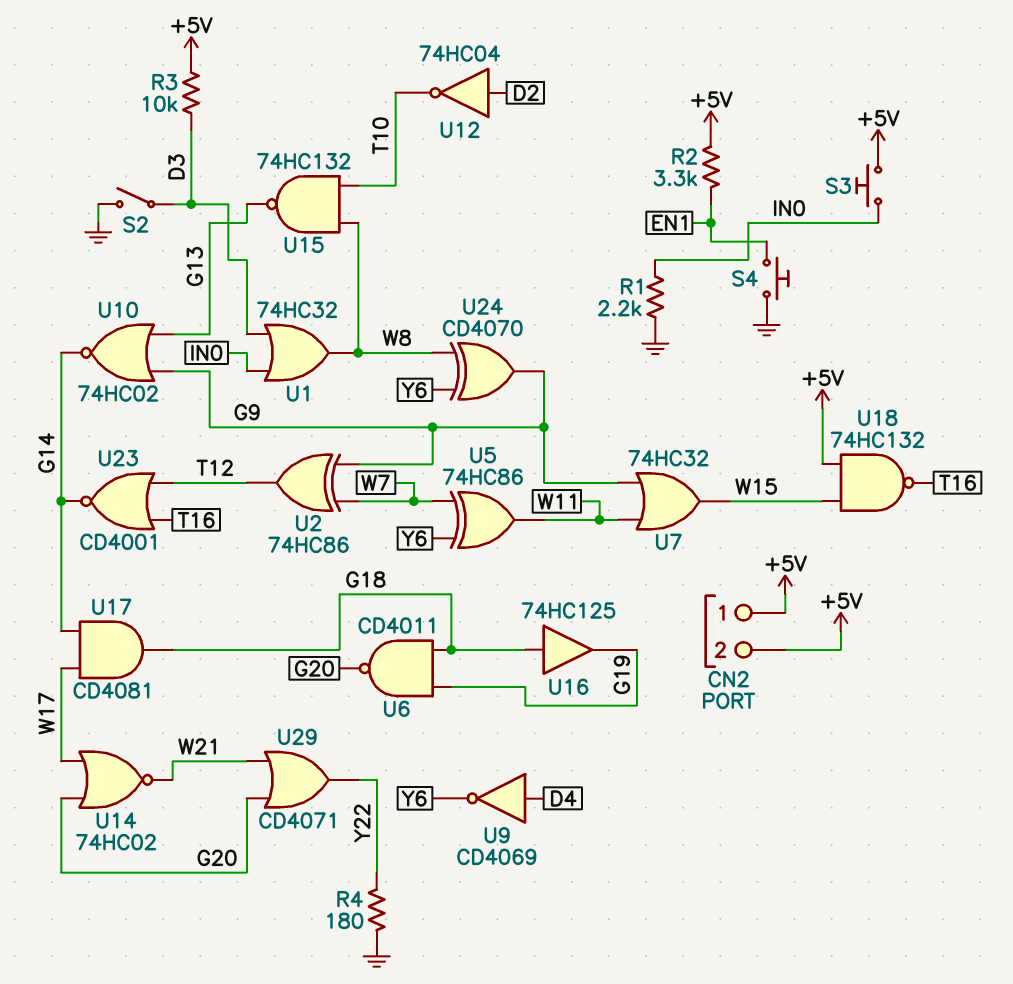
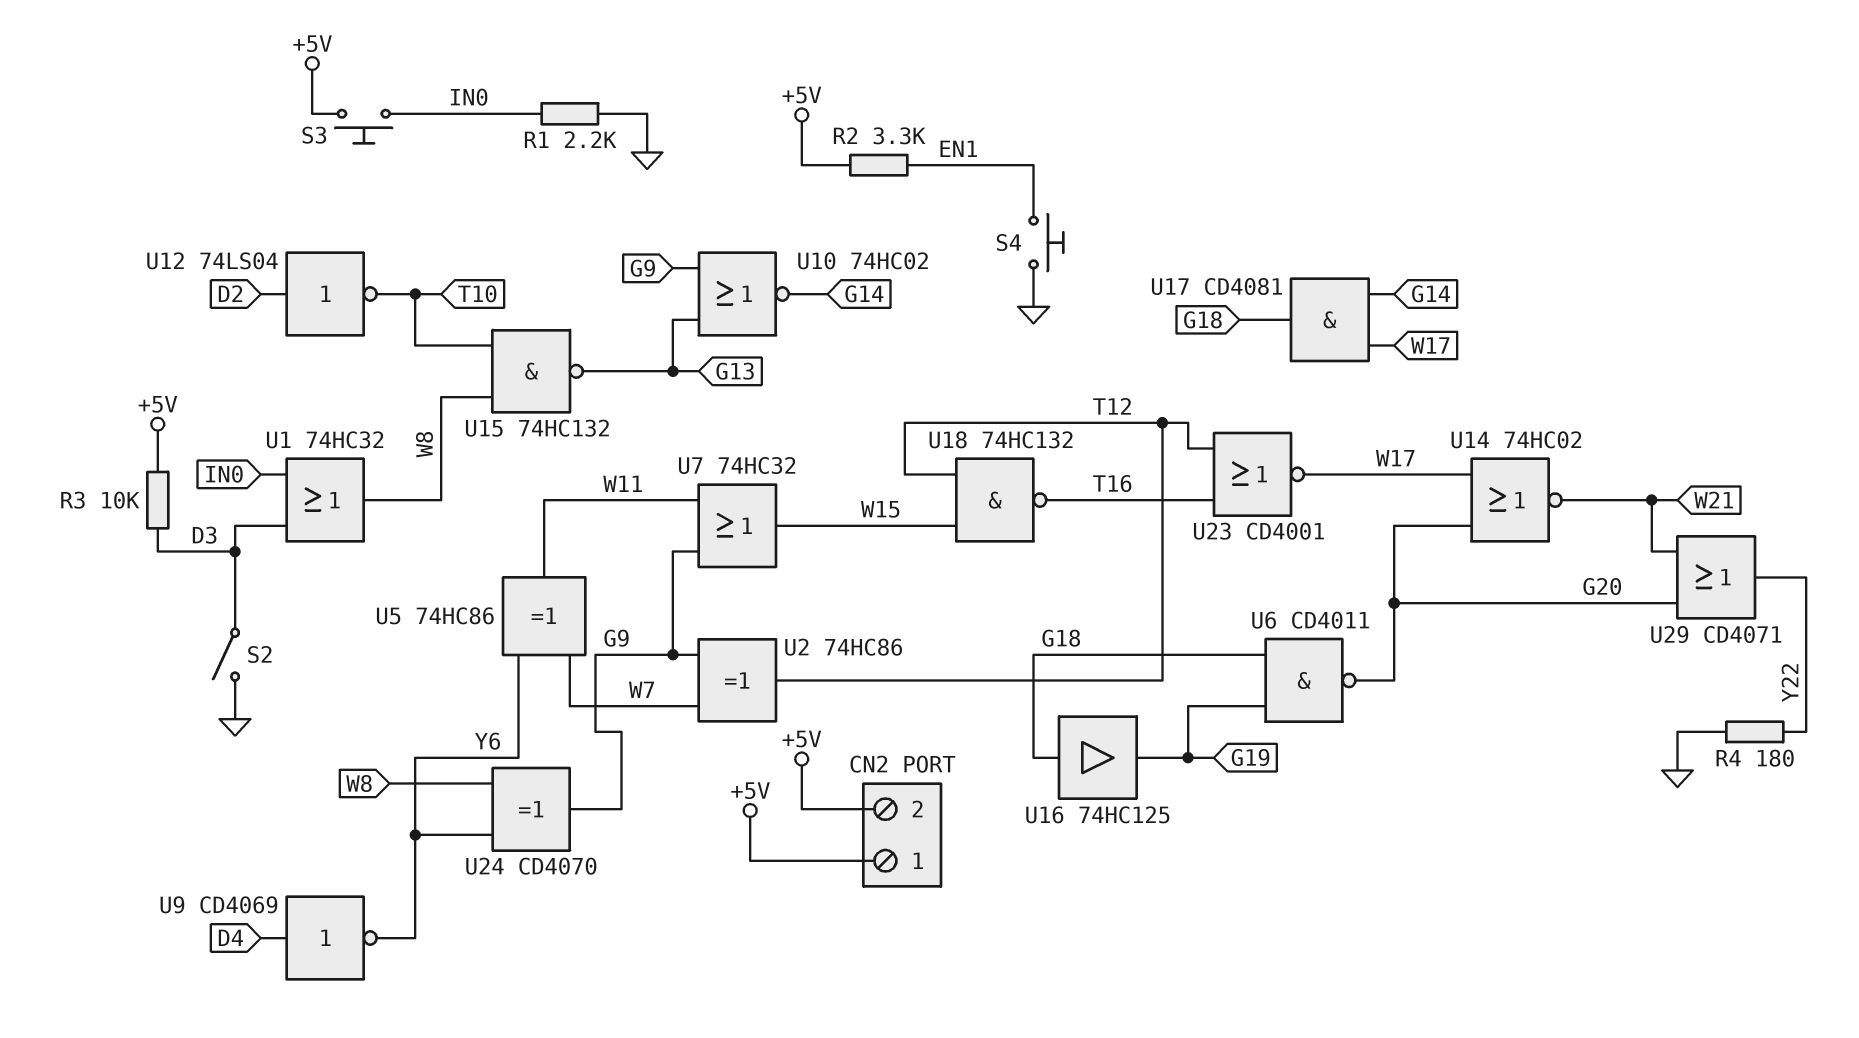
U12: NOT 74HC04 (in D2, out T10) -> NOT 74LS04 (in D2, out T10)
U18: NAND 74HC132 (in +5V, in W15, out T16) -> NAND 74HC132 (in T12, in W15, out T16)
U23: NOR CD4001 (in T12, in T16, out G14) -> NOR CD4001 (in T12, in T16, out W17)

